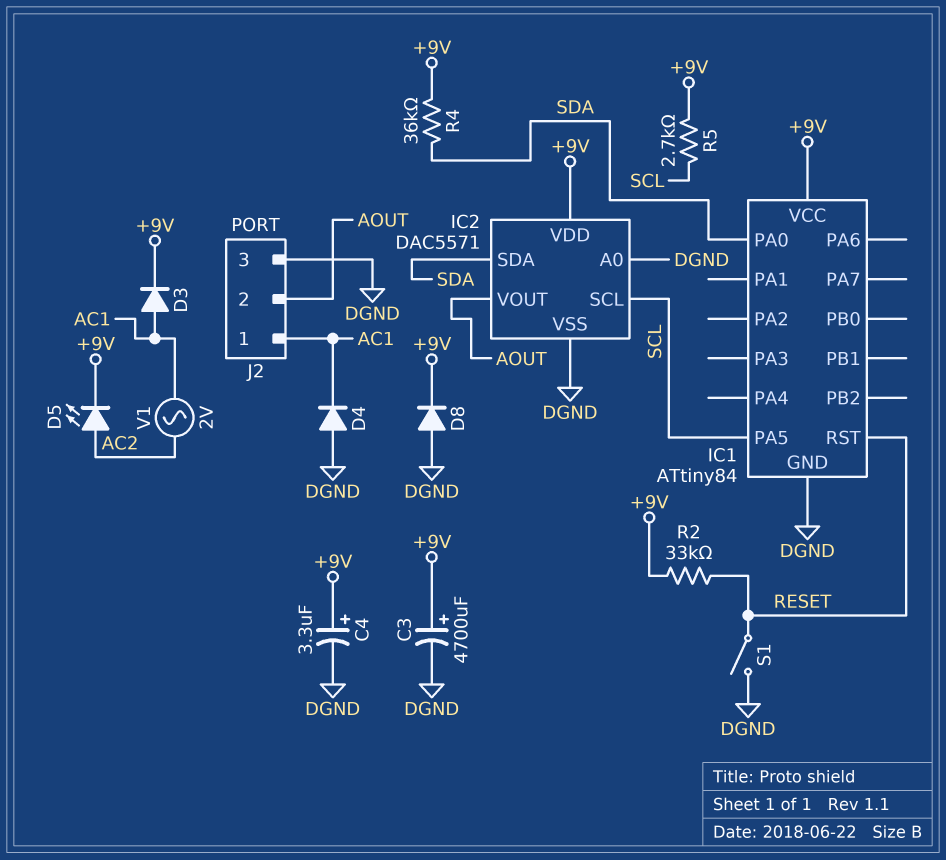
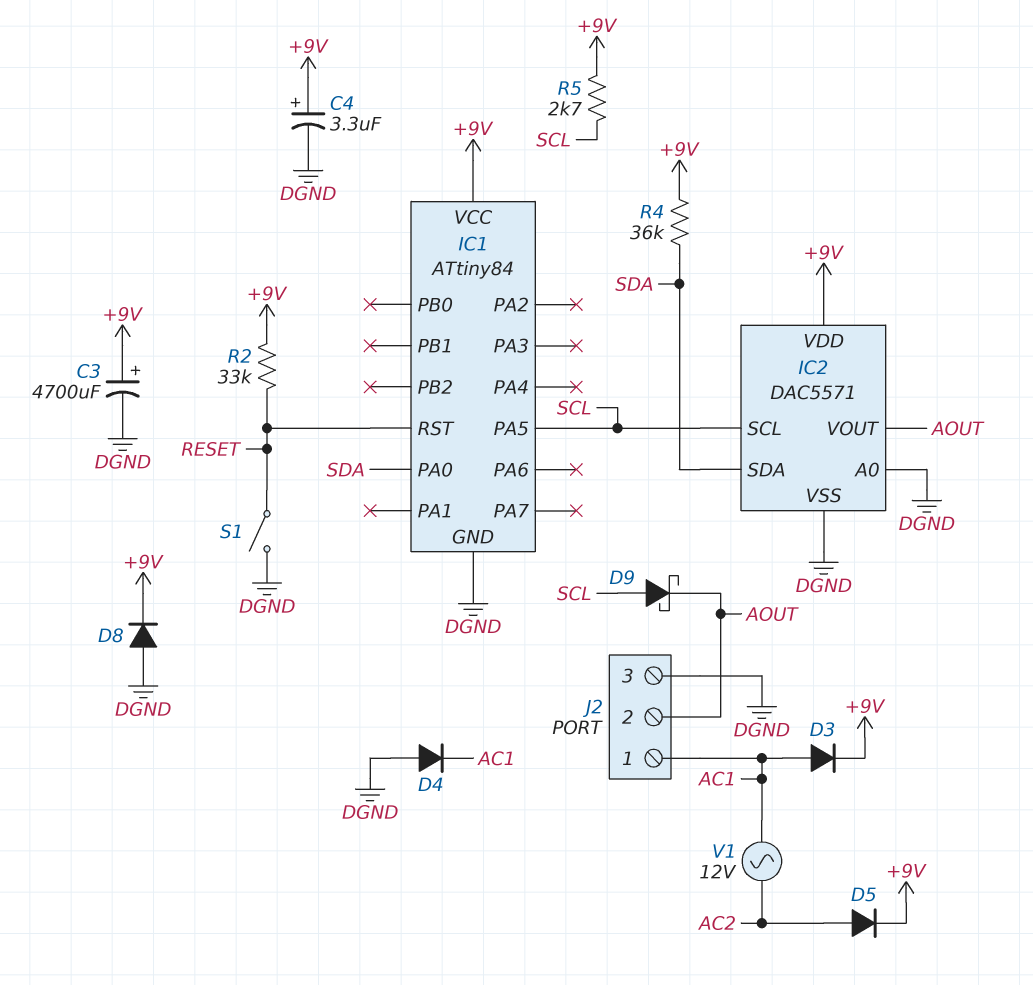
D5: LED (A AC2, K +9V) -> diode (A AC2, K +9V)
D9: none -> schottky (A SCL, K AOUT)
V1: AC 2V (AC1, AC2) -> AC 12V (AC1, AC2)

